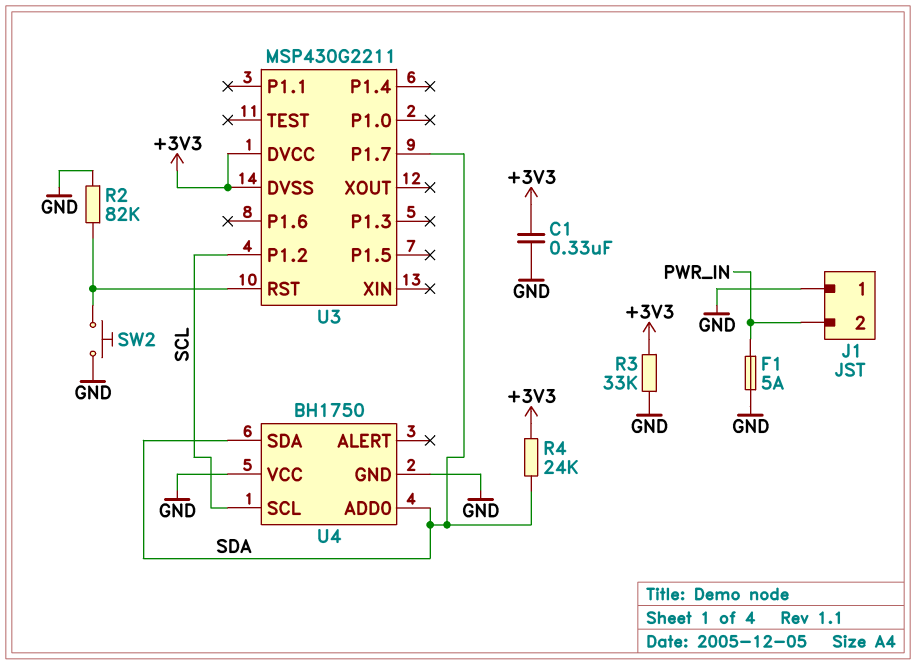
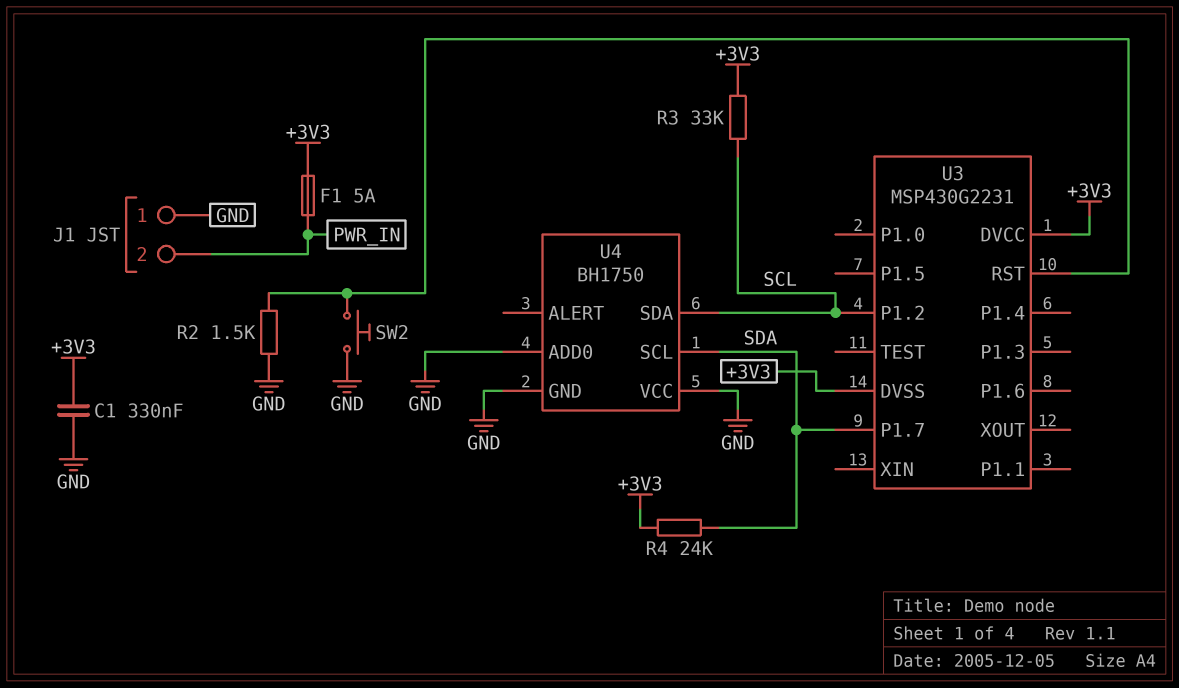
F1: 5A (GND, PWR_IN) -> 5A (+3V3, PWR_IN)
R2: 82k (GND, U3/RST) -> 1.5k (GND, U3/RST)
R3: 33k (+3V3, GND) -> 33k (+3V3, SCL)
U3: MSP430G2211 -> MSP430G2231
U4 pin ADD0: SDA -> GND
U4 pin SCL: SCL -> SDA
U4 pin SDA: SDA -> SCL

